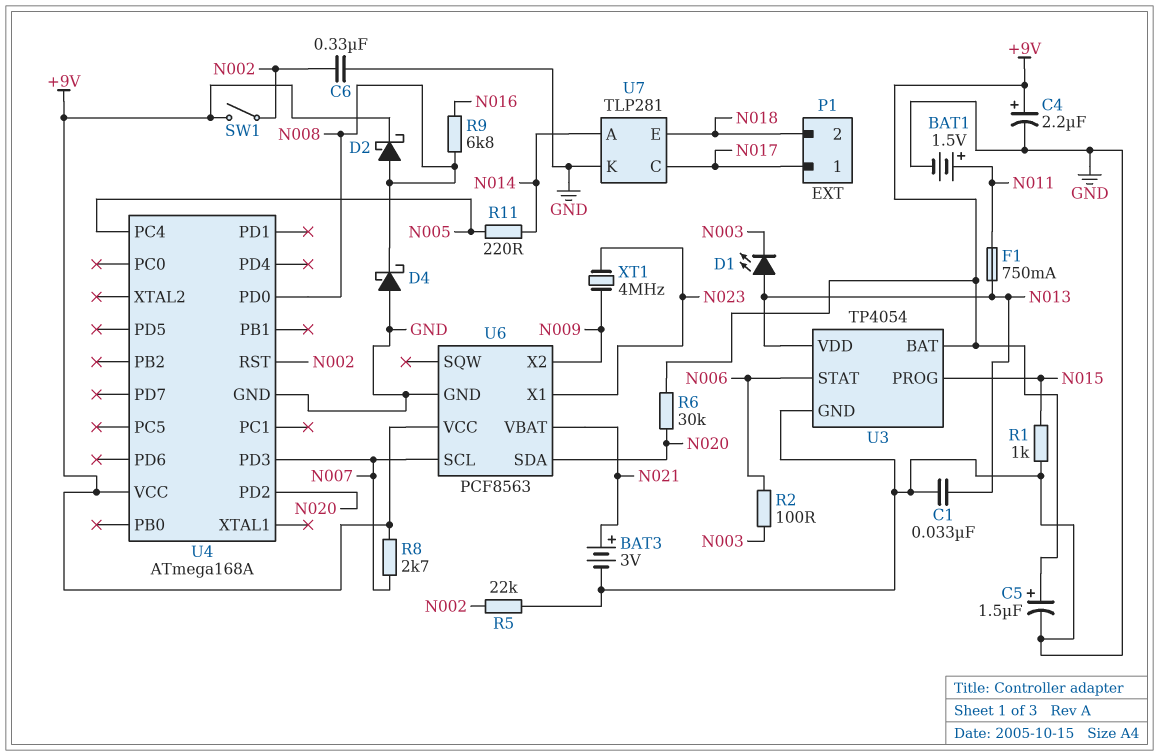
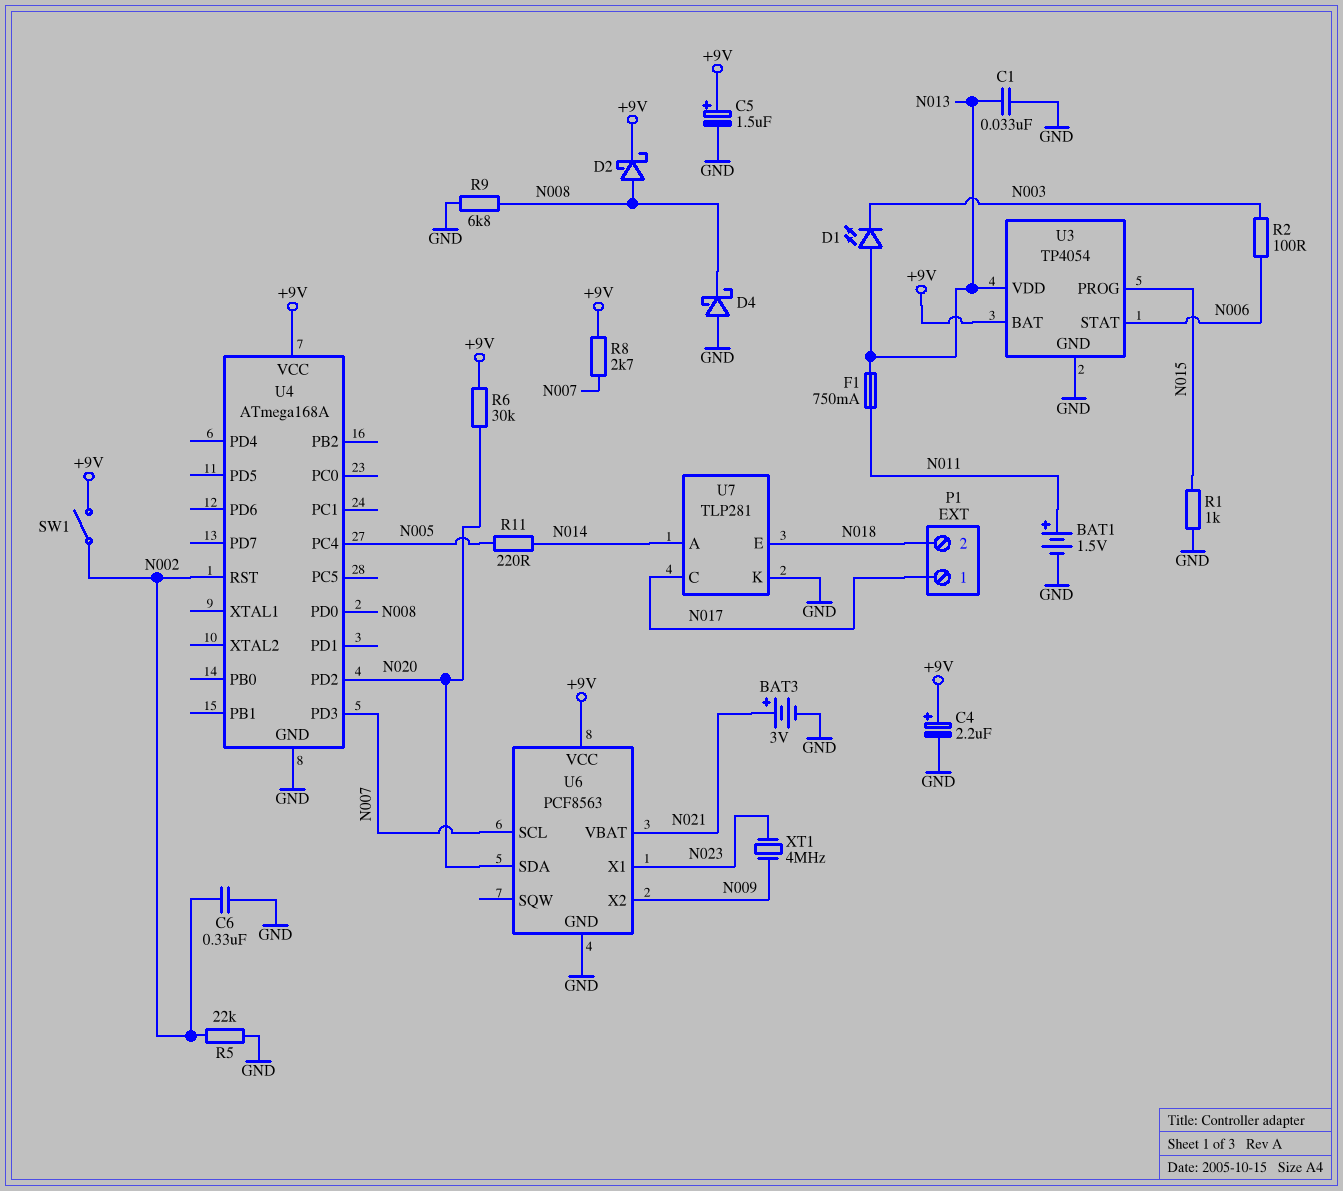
R9: 6.8k (N008, N016) -> 6.8k (GND, N008)

